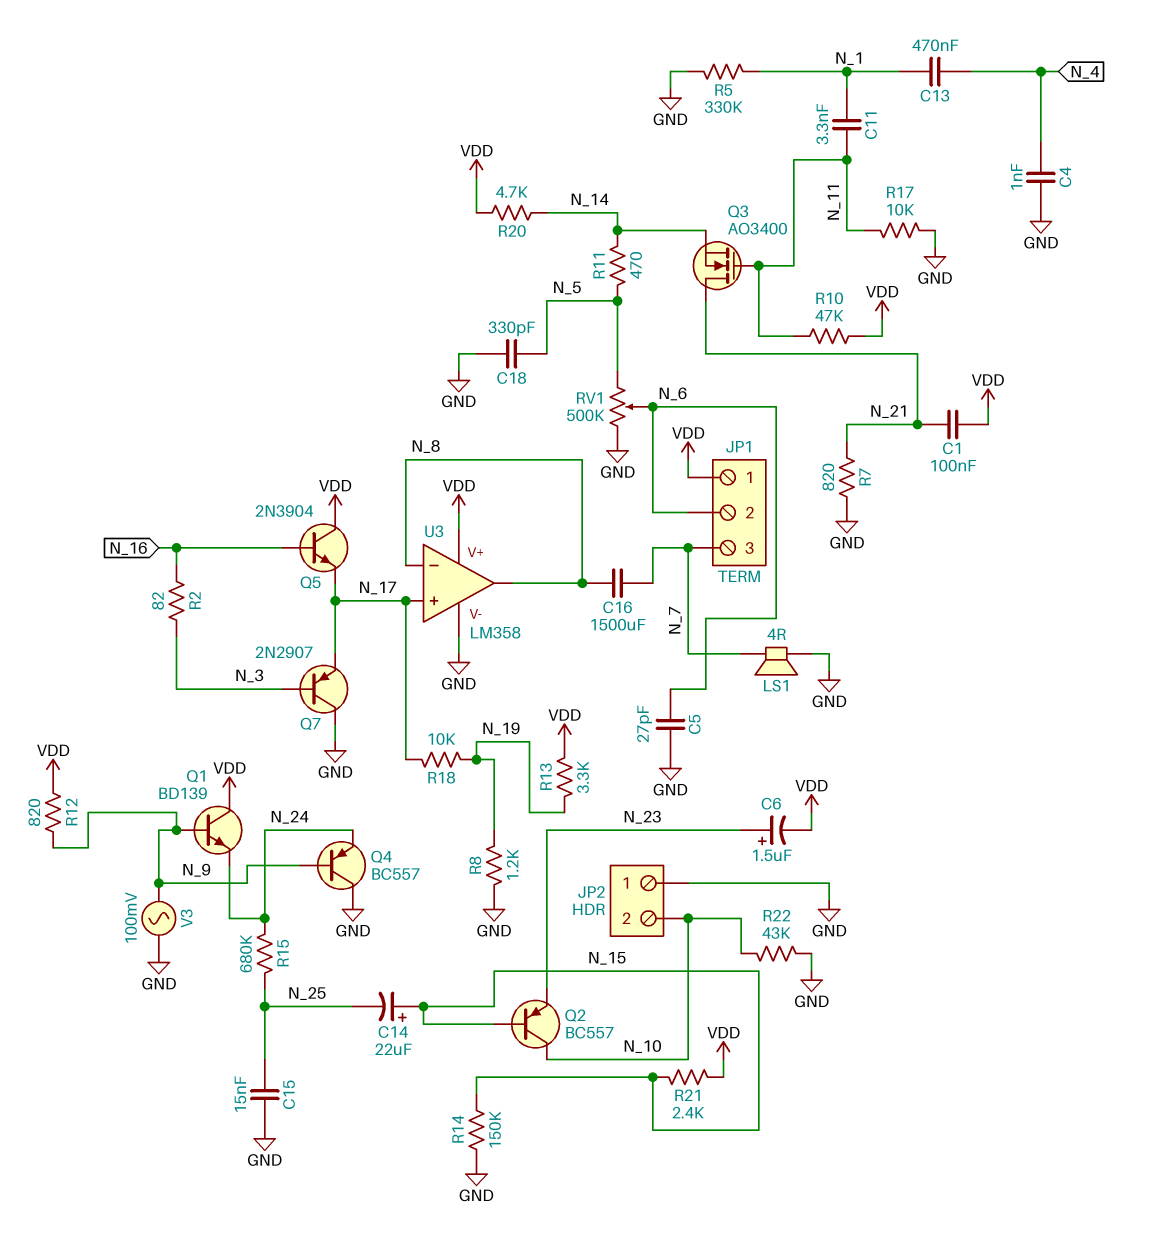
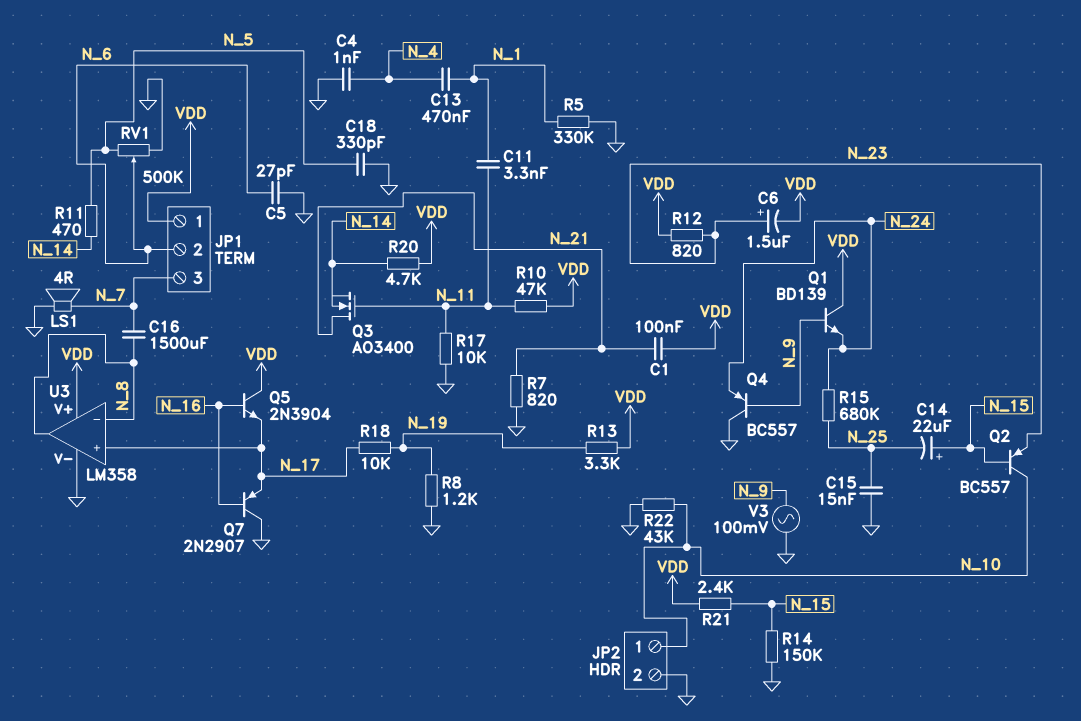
JP2 pin 1: GND -> N_10
JP2 pin 2: N_10 -> GND
Q7: PNP 2N2907 (B N_3, C GND, E N_17) -> PNP 2N2907 (B N_16, C GND, E N_17)
R2: 82 (N_3, N_16) -> none
R12: 820 (N_9, VDD) -> 820 (N_23, VDD)

